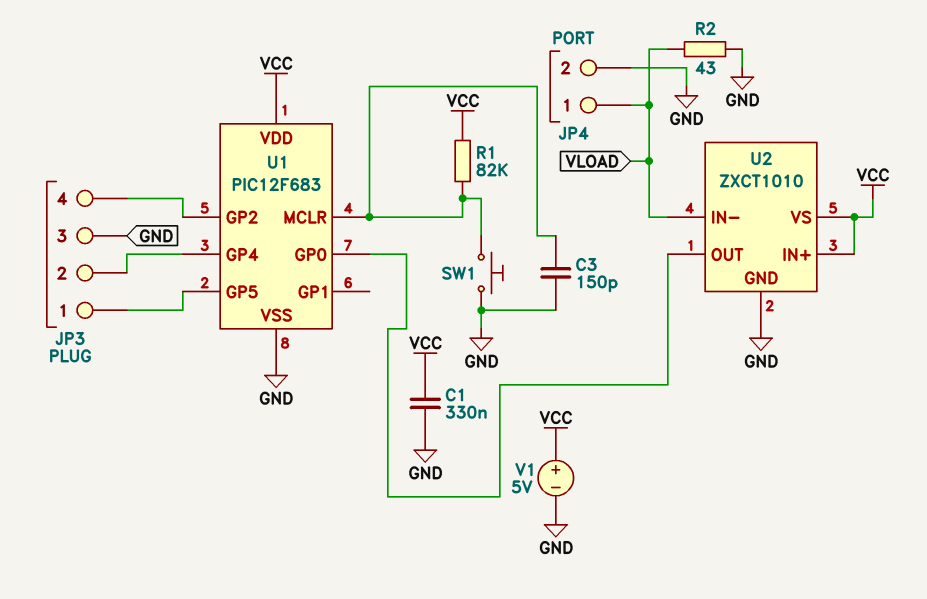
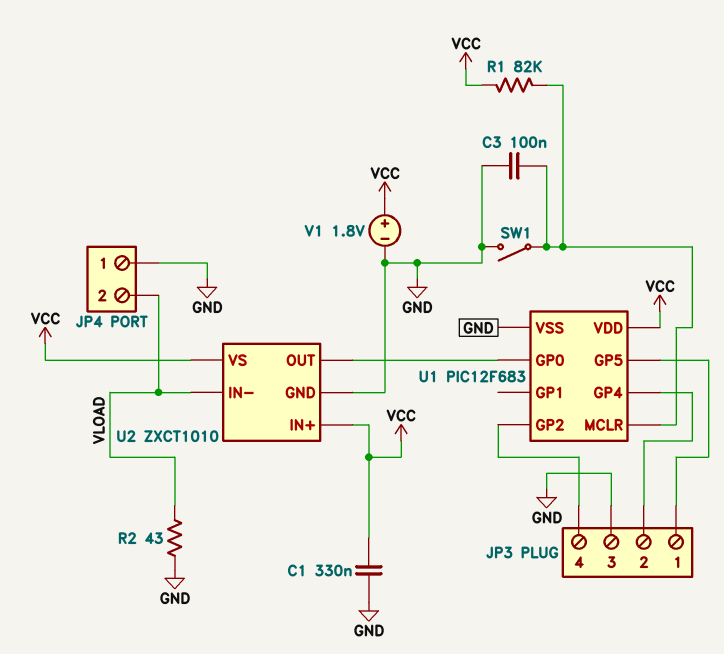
C3: 150pF (GND, U1/MCLR) -> 100nF (GND, U1/MCLR)
JP4 pin 1: VLOAD -> GND
JP4 pin 2: GND -> VLOAD
SW1: button (GND, U1/MCLR) -> switch (GND, U1/MCLR)
V1: 5V (plus VCC, minus GND) -> 1.8V (plus VCC, minus GND)

